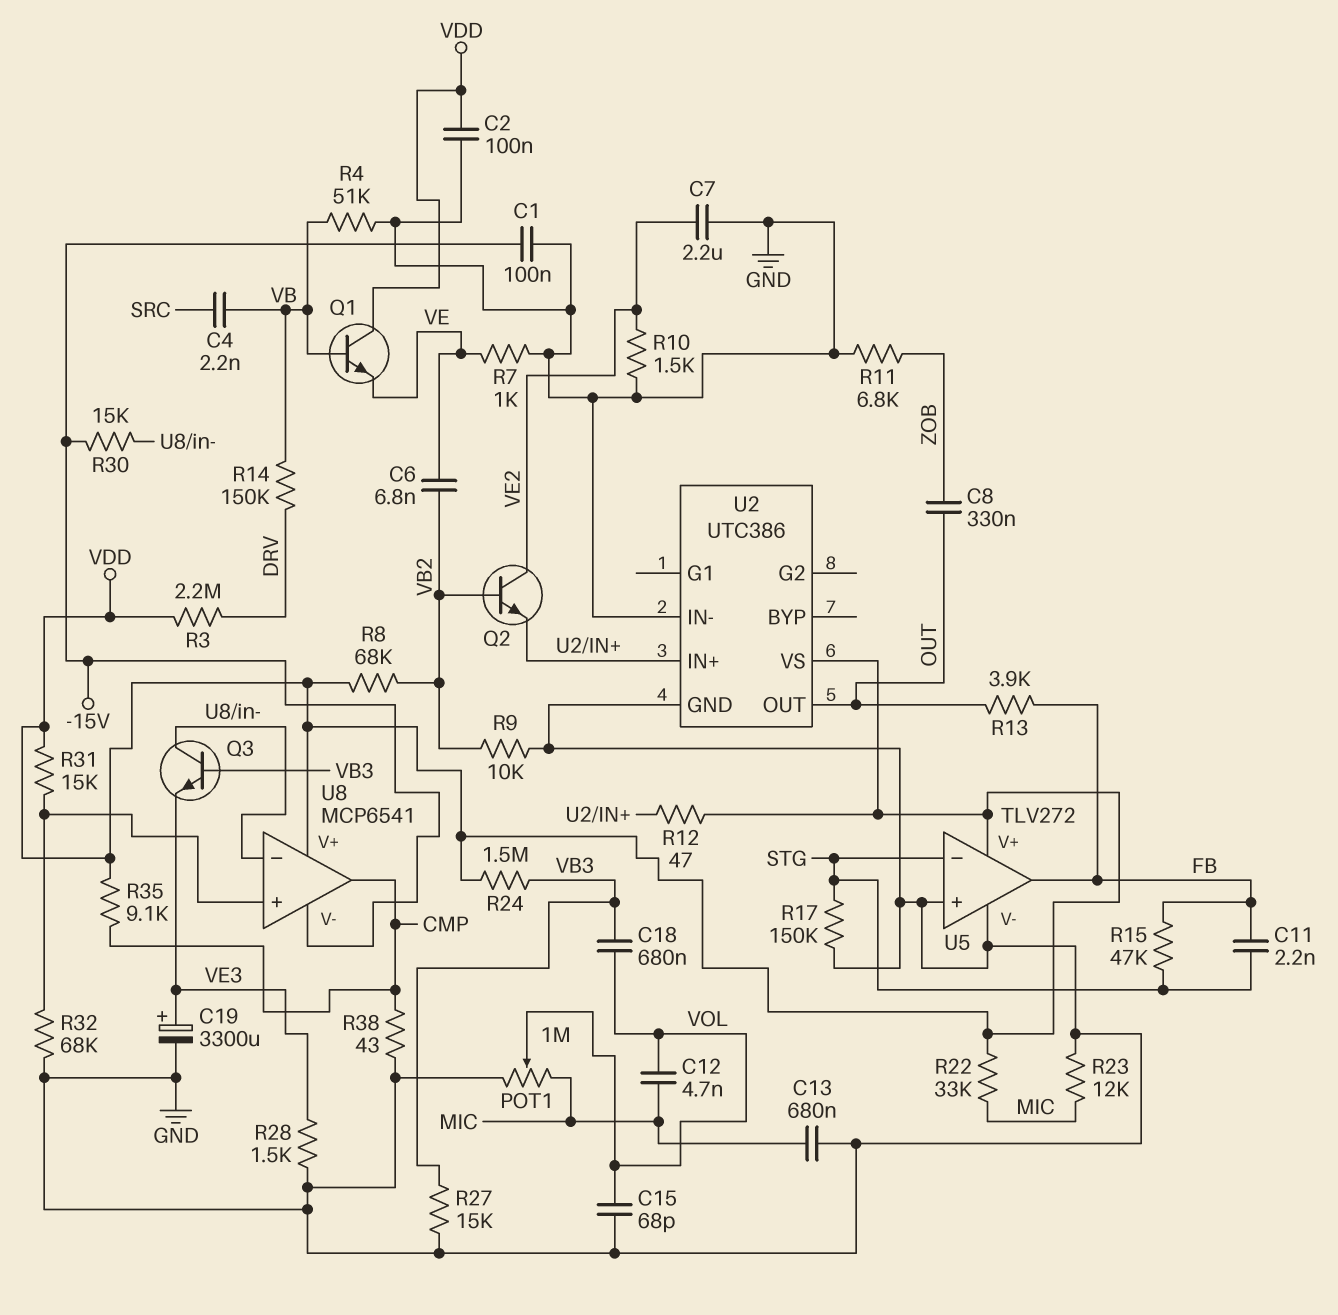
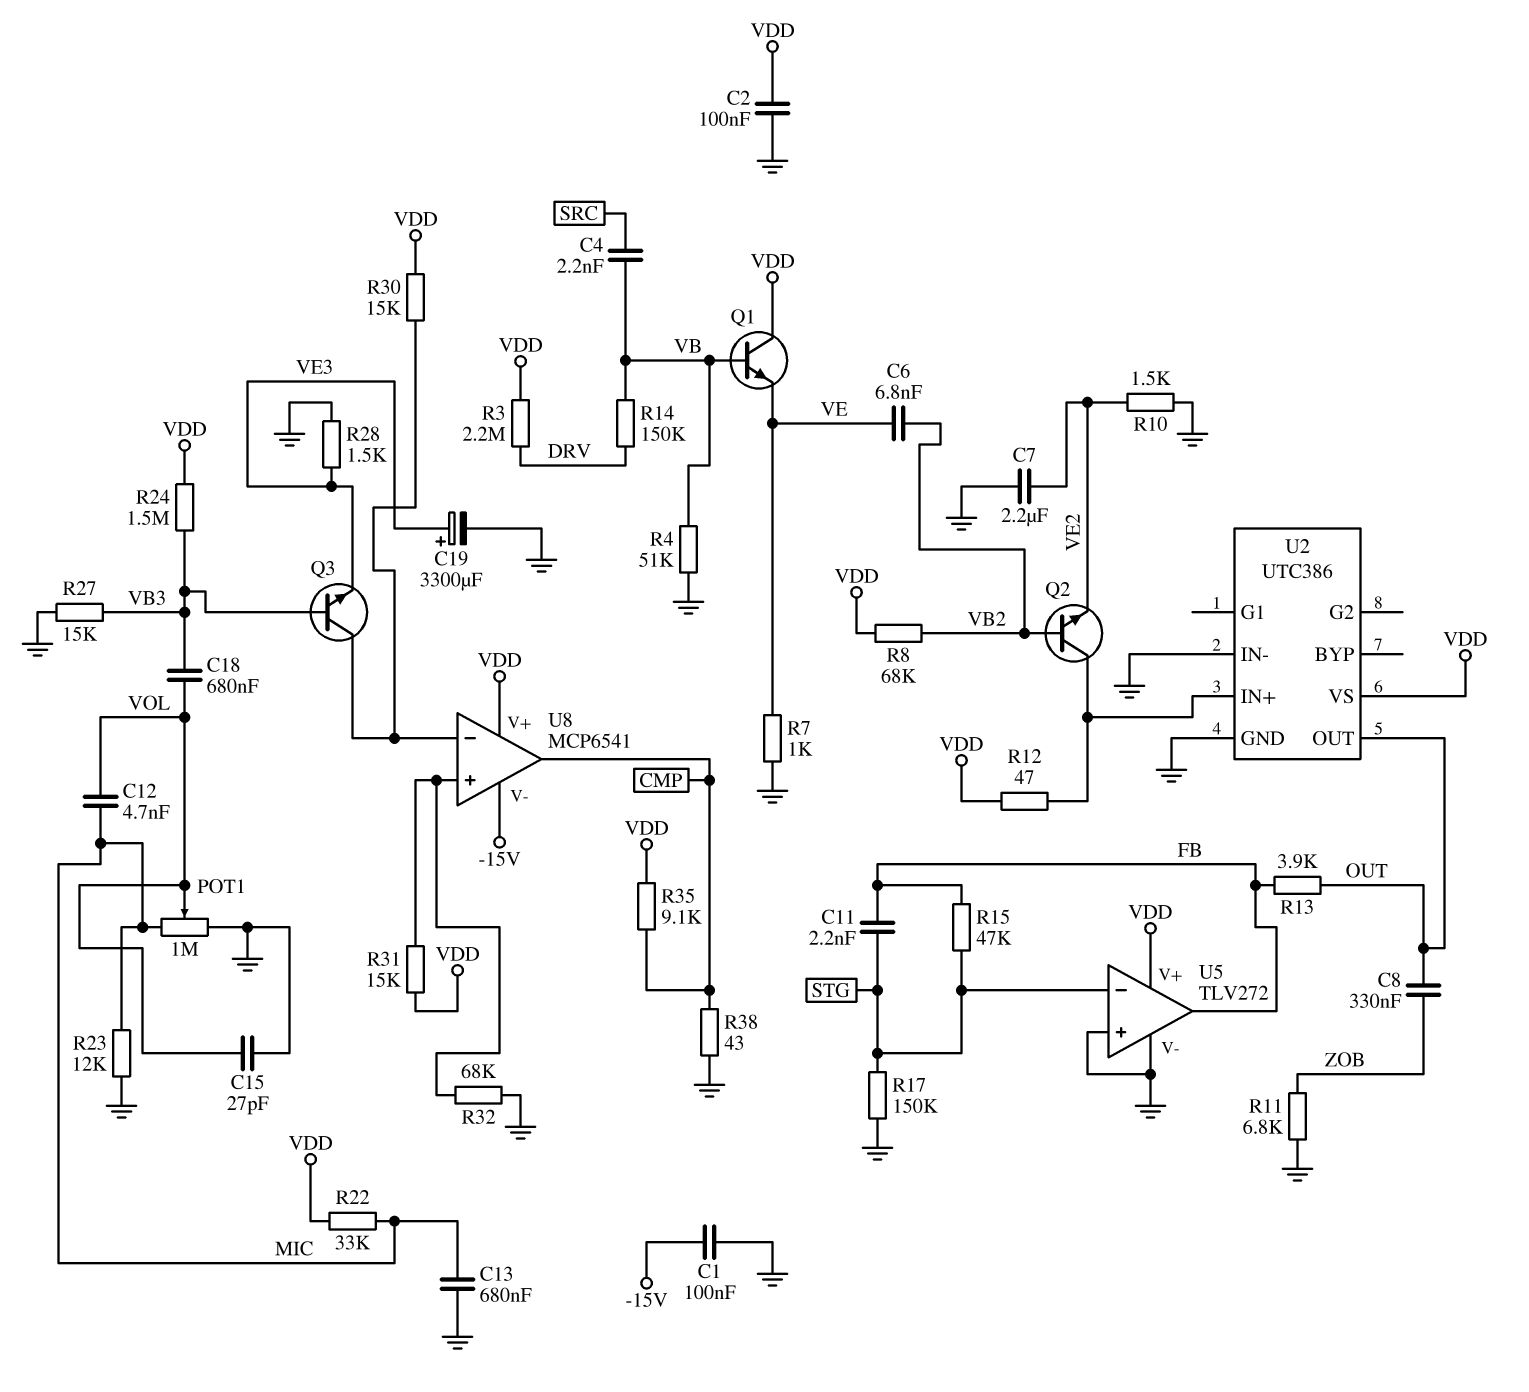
C15: 68pF (GND, VOL) -> 27pF (GND, VOL)
Q2: NPN (B VB2, C VE2, E U2/IN+) -> NPN (B VB2, C U2/IN+, E VE2)
R9: 10k (GND, VB2) -> none
R30: 15k (-15V, U8/in-) -> 15k (U8/in-, VDD)

